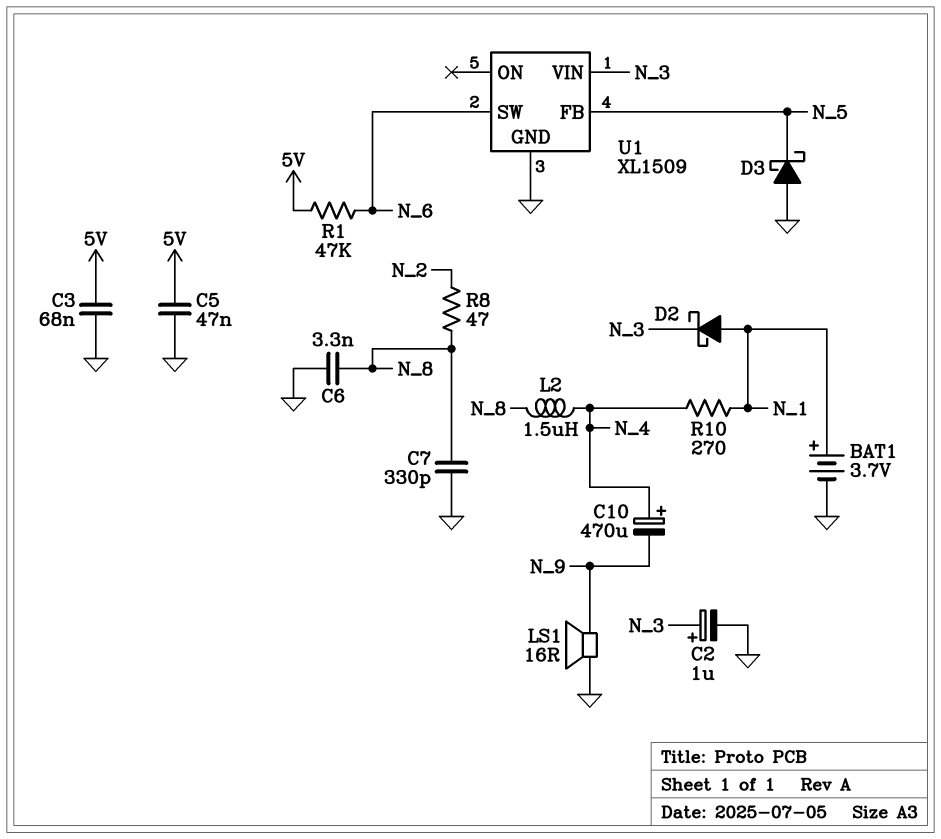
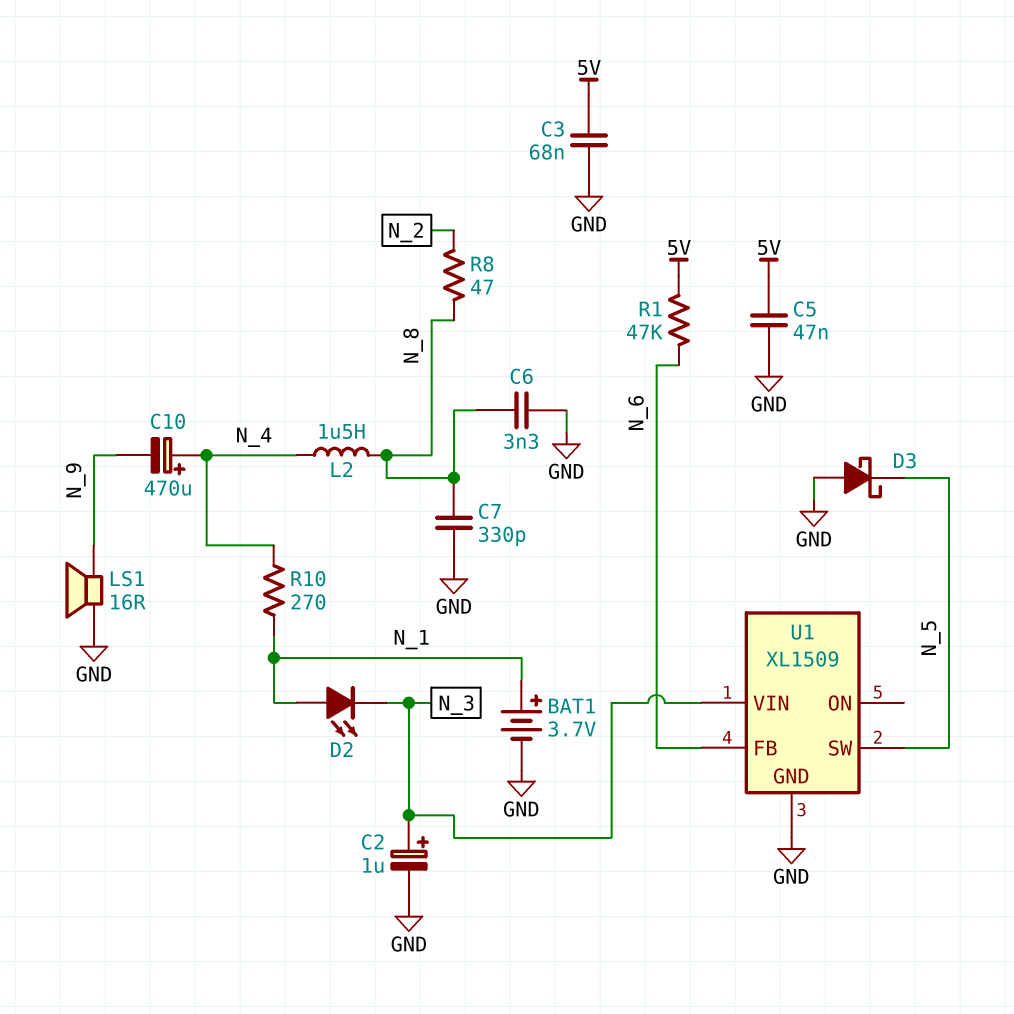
D2: schottky (A N_1, K N_3) -> LED (A N_1, K N_3)
U1 pin FB: N_5 -> N_6
U1 pin SW: N_6 -> N_5

